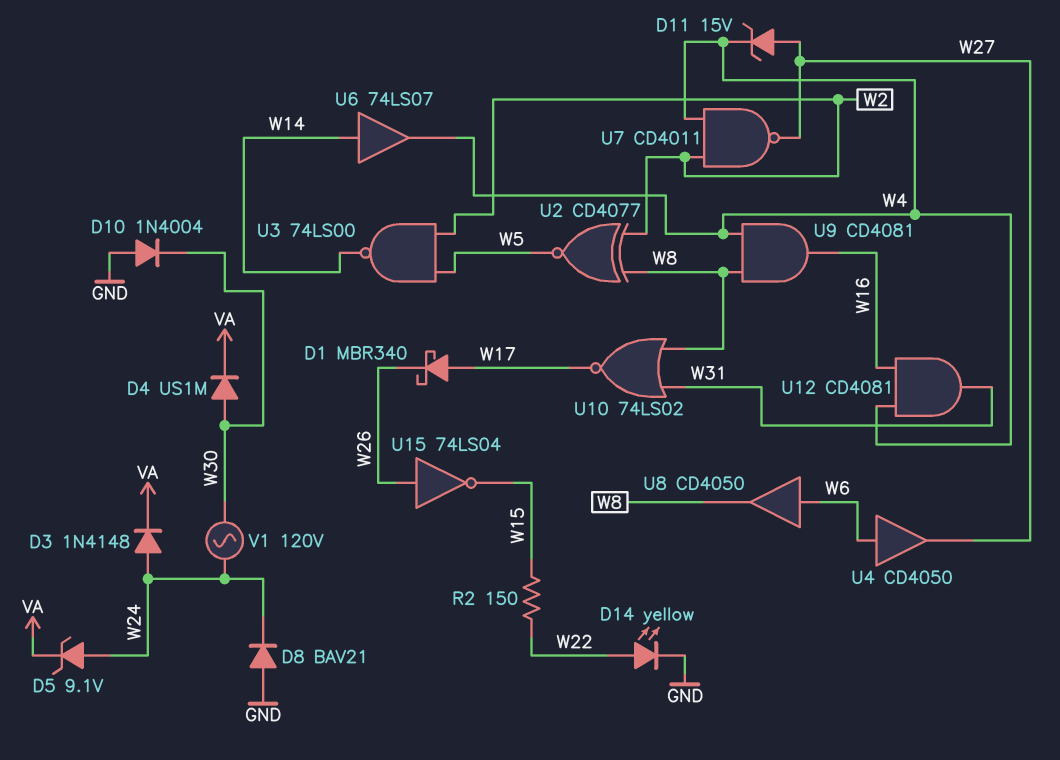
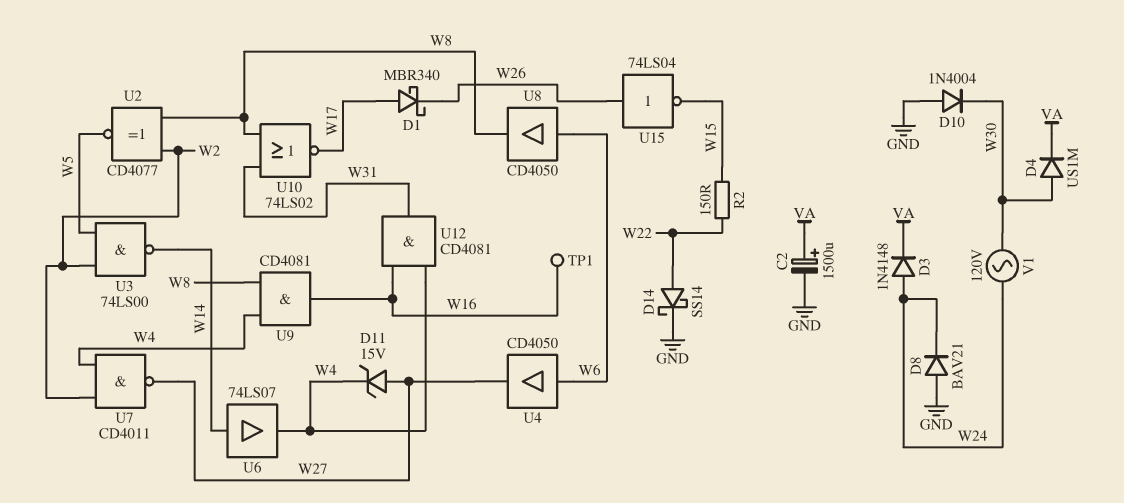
C2: none -> 1500uF (plus VA, minus GND)
D5: zener 9.1V (A W24, K VA) -> none
D14: LED yellow (A W22, K GND) -> schottky SS14 (A W22, K GND)
TP1: none -> test point (W16)

